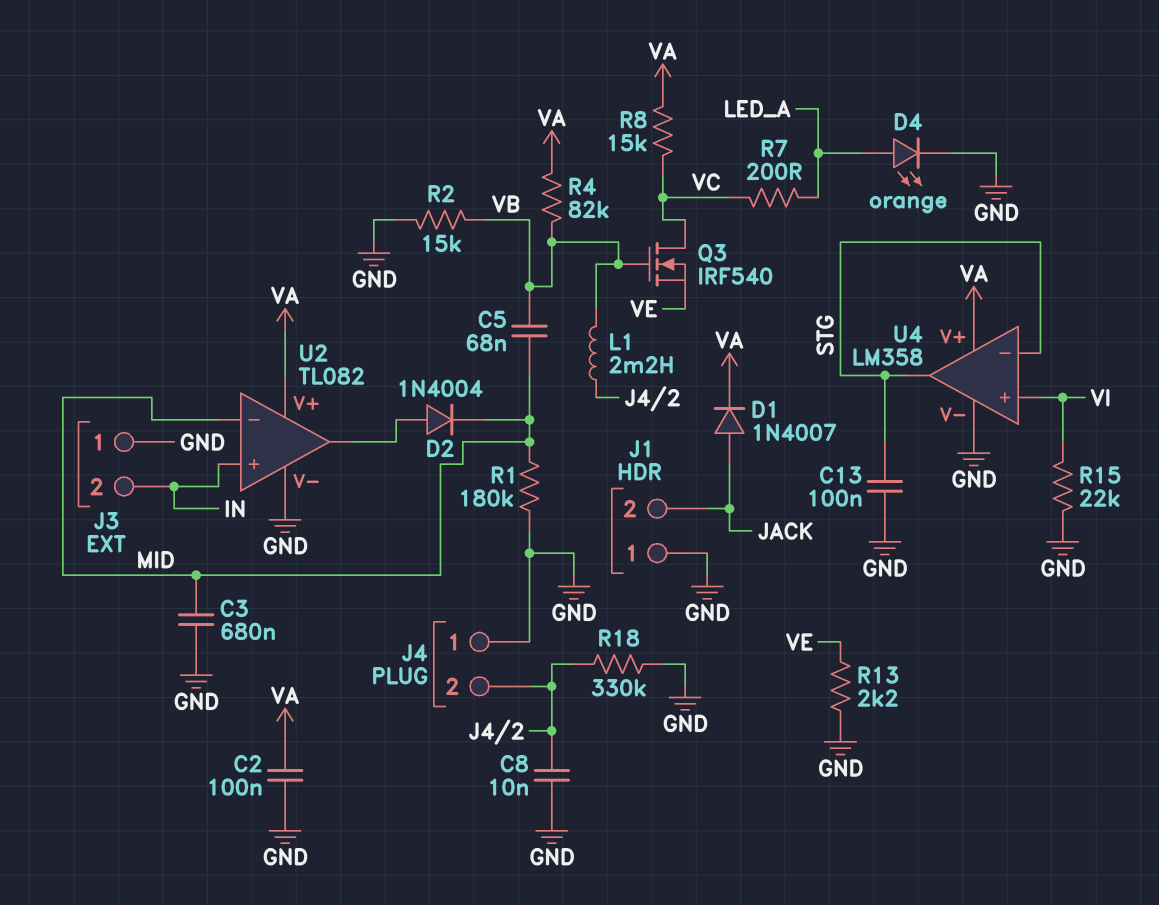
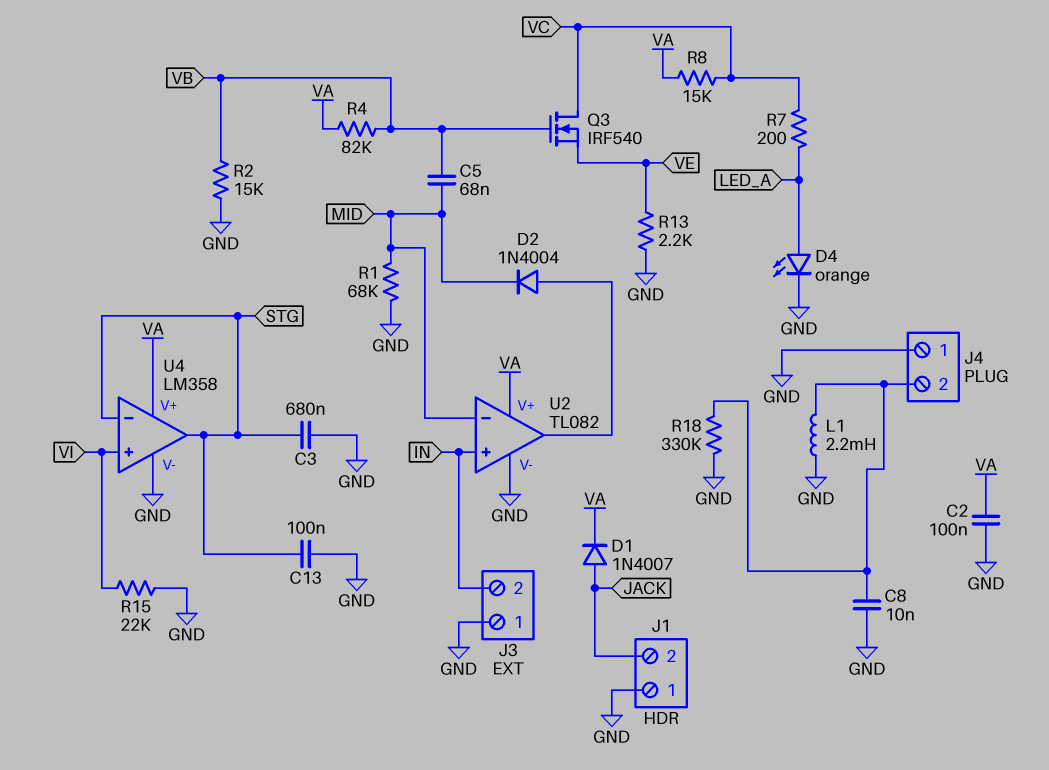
C3: 680nF (GND, MID) -> 680nF (GND, STG)
L1: 2.2mH (J4/2, VB) -> 2.2mH (GND, J4/2)
R1: 180k (GND, MID) -> 68k (GND, MID)

